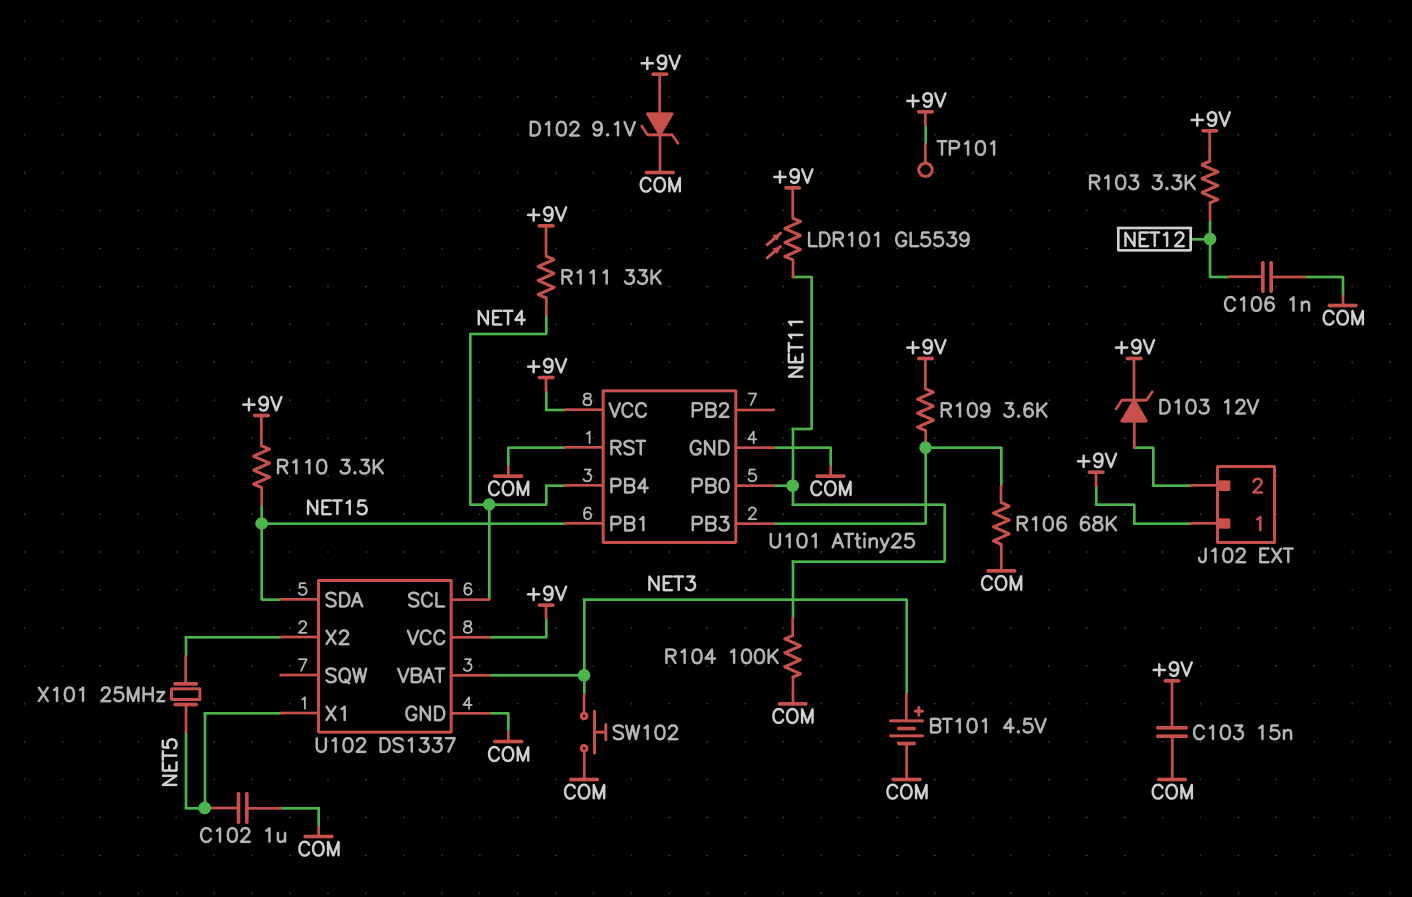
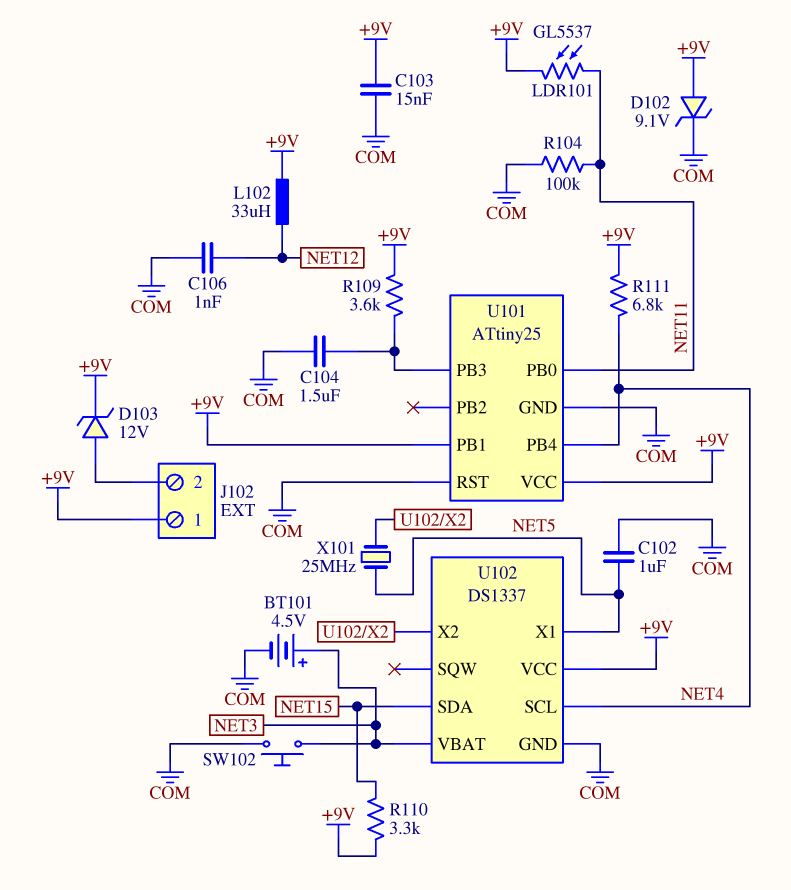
C104: none -> 1.5uF (COM, U101/PB3)
L102: none -> 33uH (+9V, NET12)
LDR101: GL5539 (+9V, NET11) -> GL5537 (+9V, NET11)
R103: 3.3k (+9V, NET12) -> none
R106: 68k (COM, U101/PB3) -> none
R111: 33k (+9V, NET4) -> 6.8k (+9V, NET4)
TP101: test point (+9V) -> none
U101 pin PB1: NET15 -> +9V

